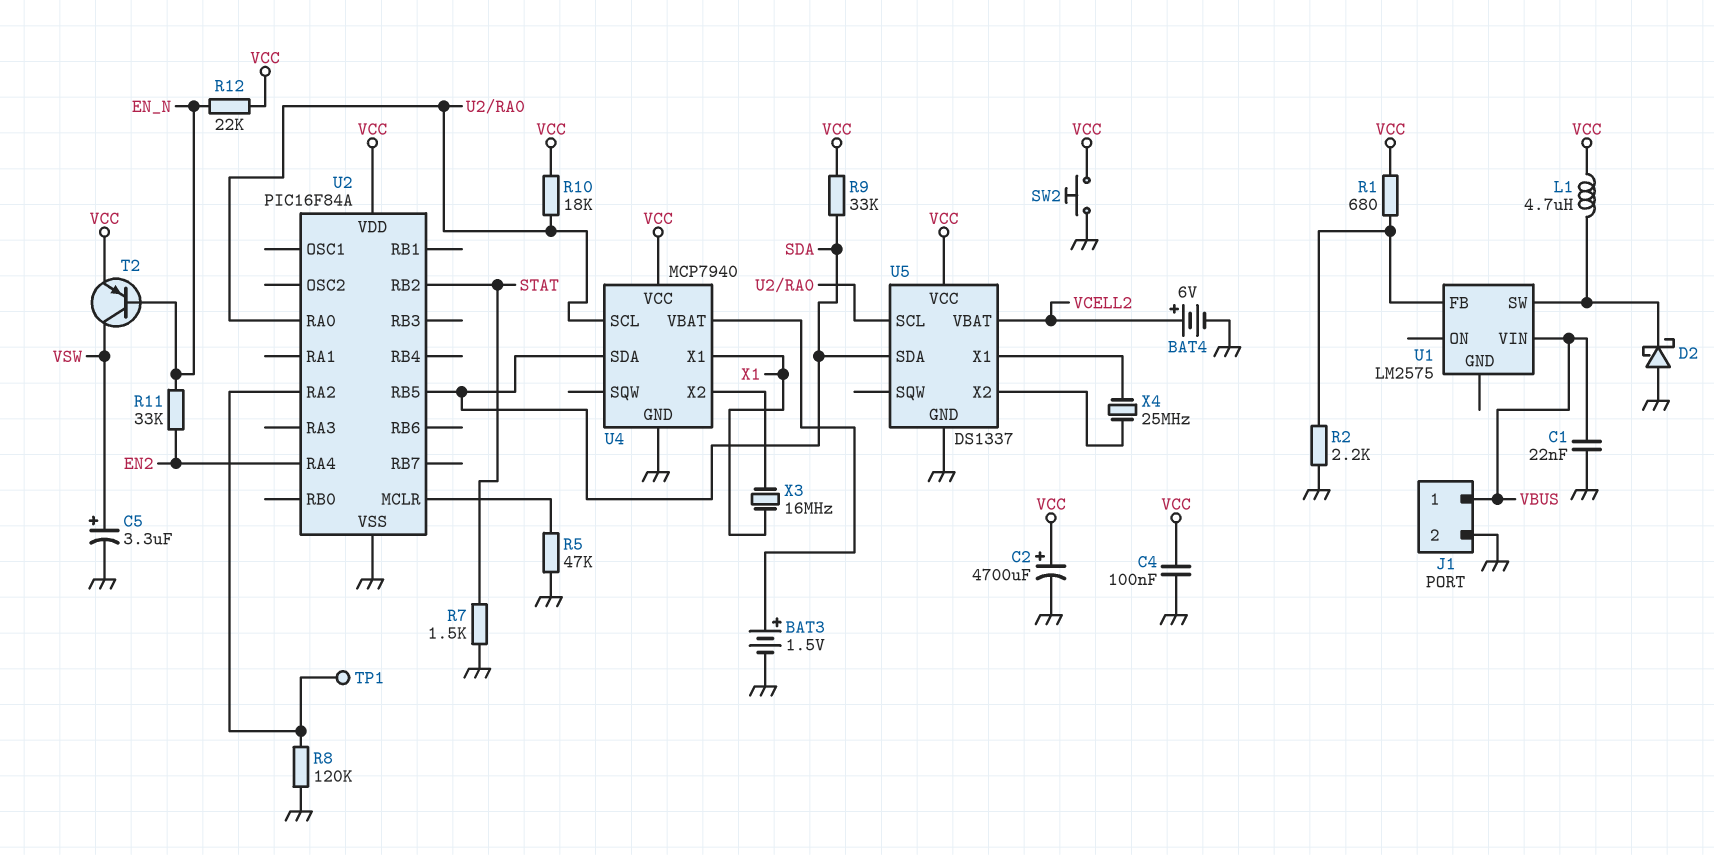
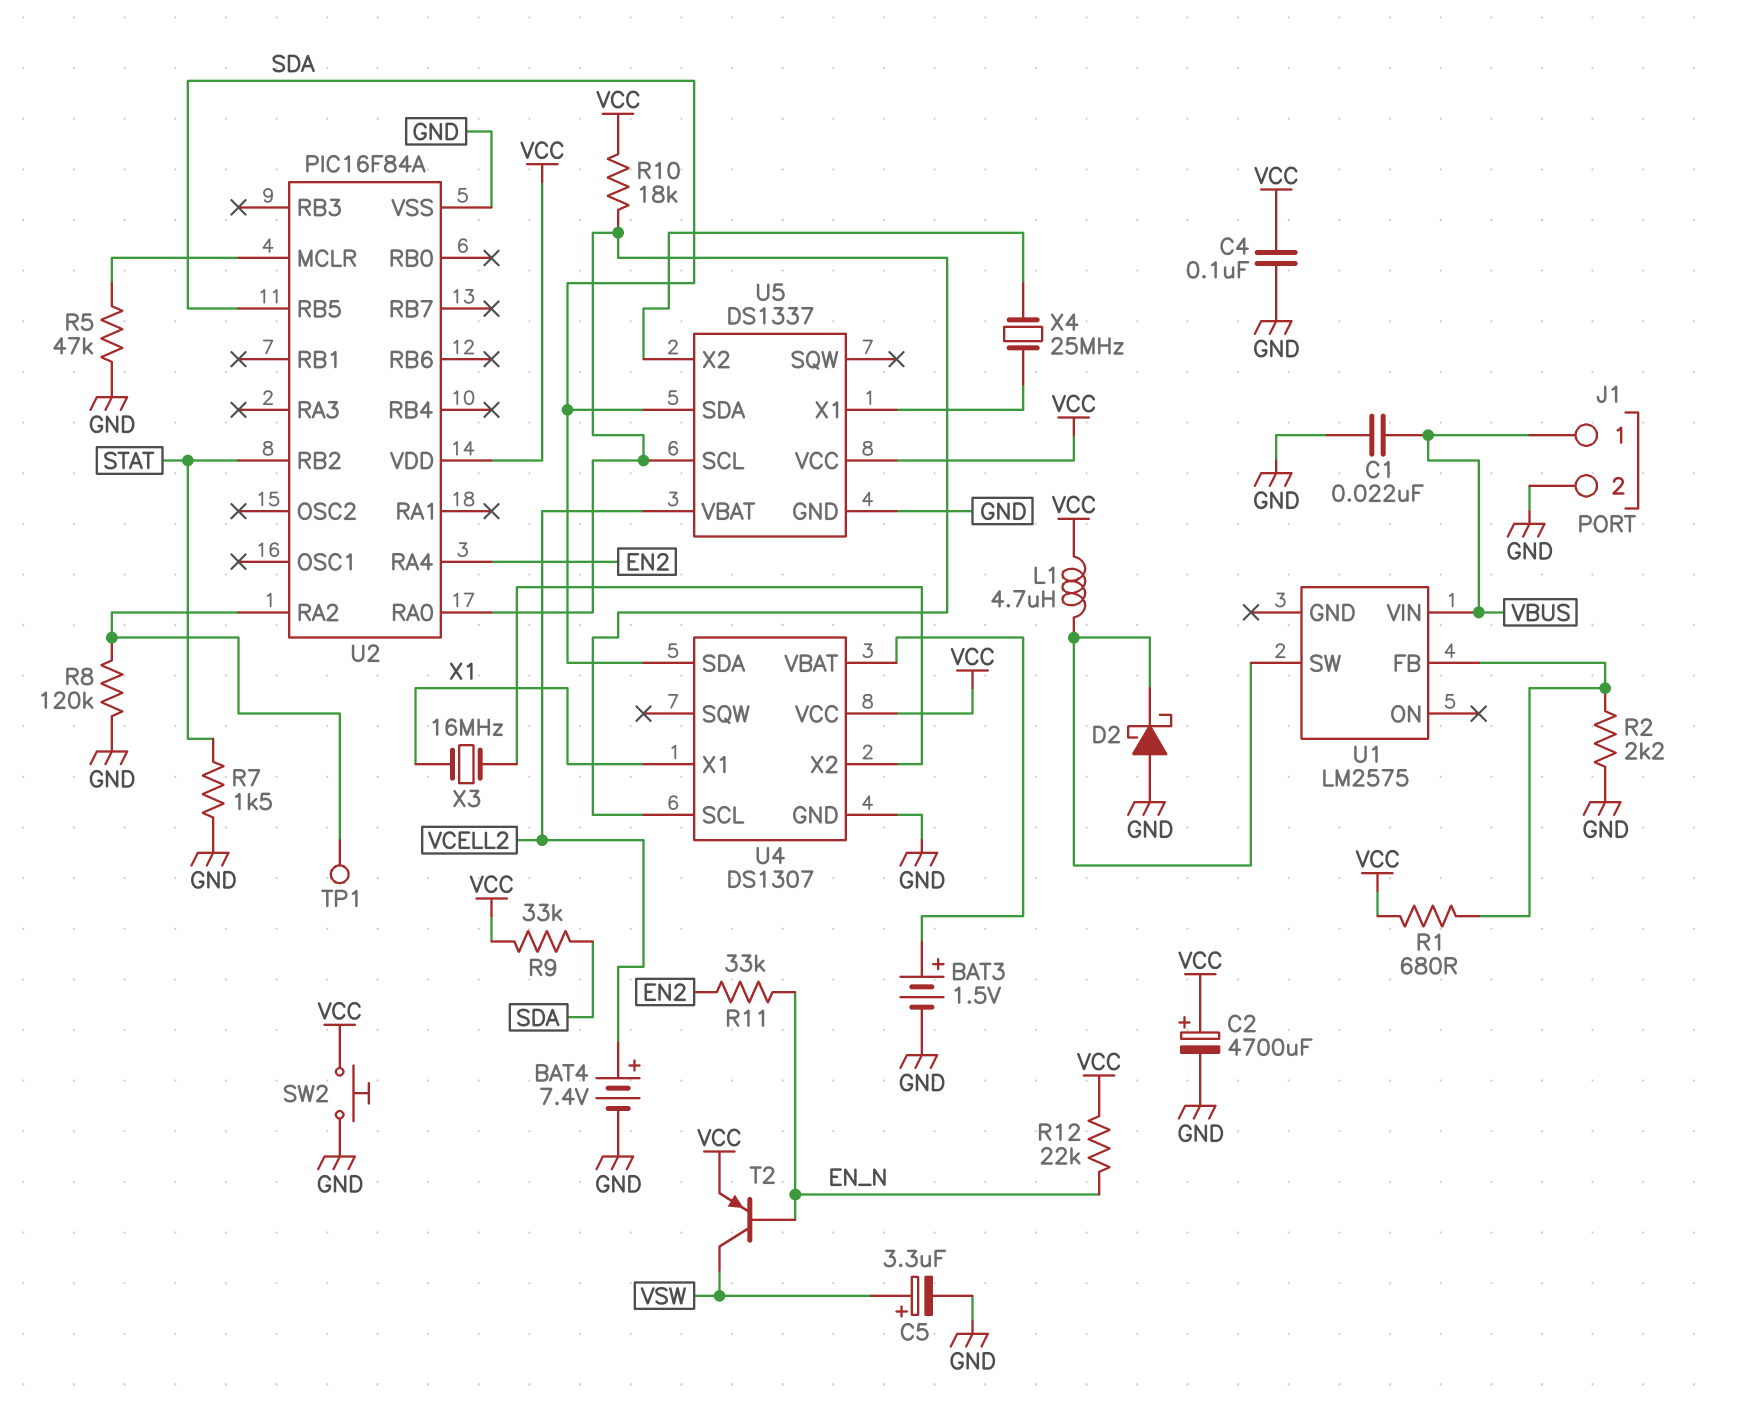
BAT4: 6V (plus VCELL2, minus GND) -> 7.4V (plus VCELL2, minus GND)
U4: MCP7940 -> DS1307

